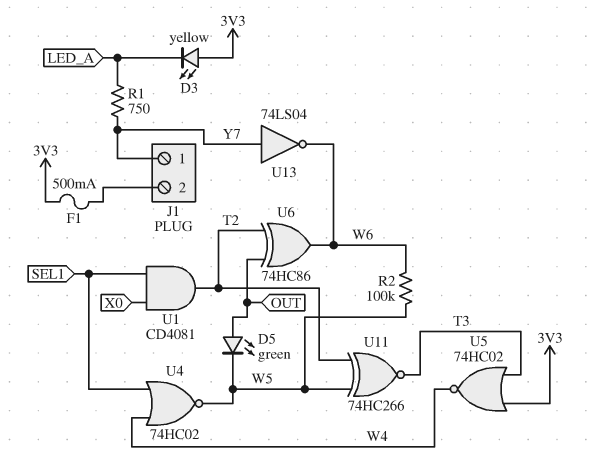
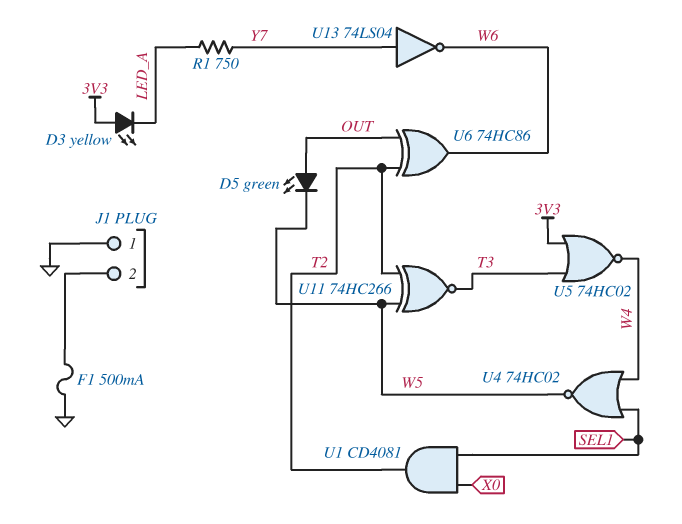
F1: 500mA (3V3, J1/2) -> 500mA (GND, J1/2)
J1 pin 1: Y7 -> GND
R2: 100k (W5, W6) -> none

